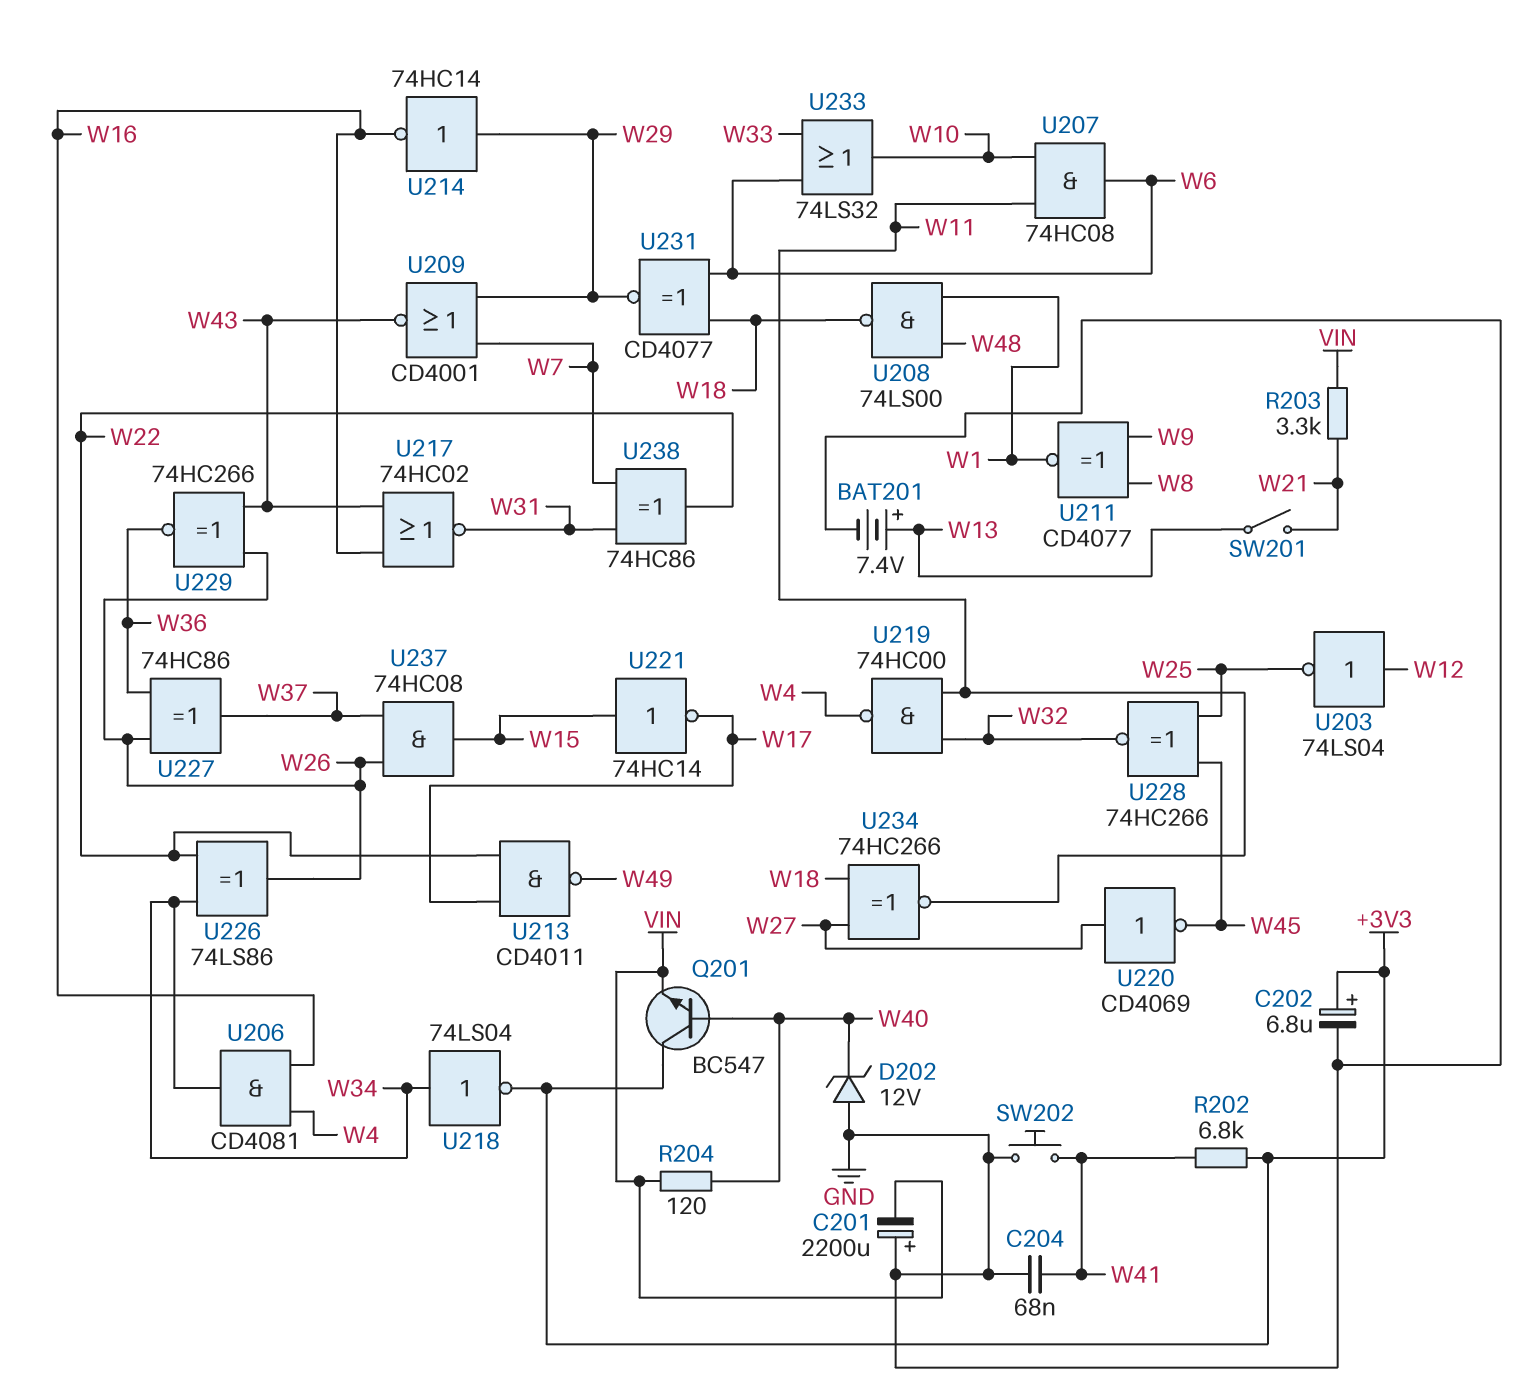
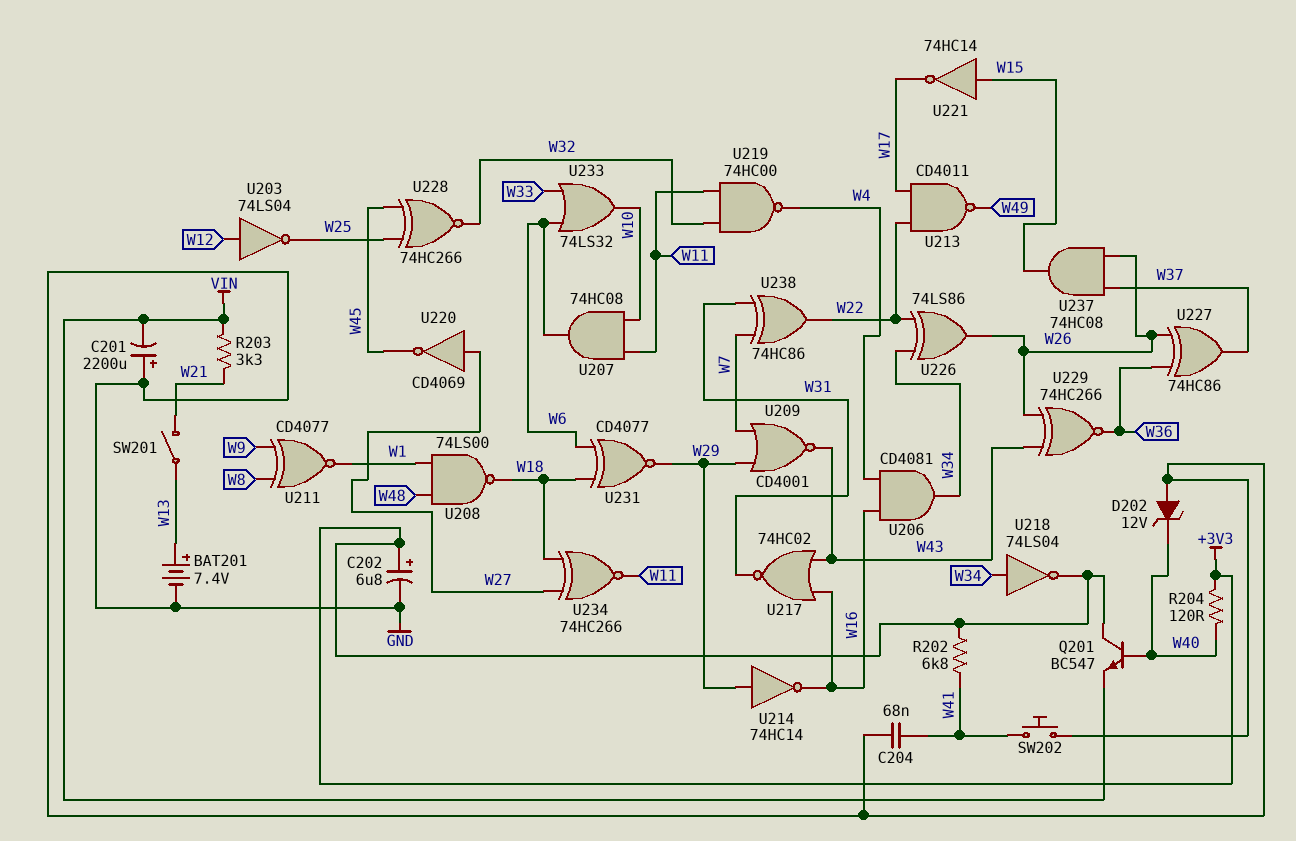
R204: 120 (VIN, W40) -> 120 (+3V3, W40)

